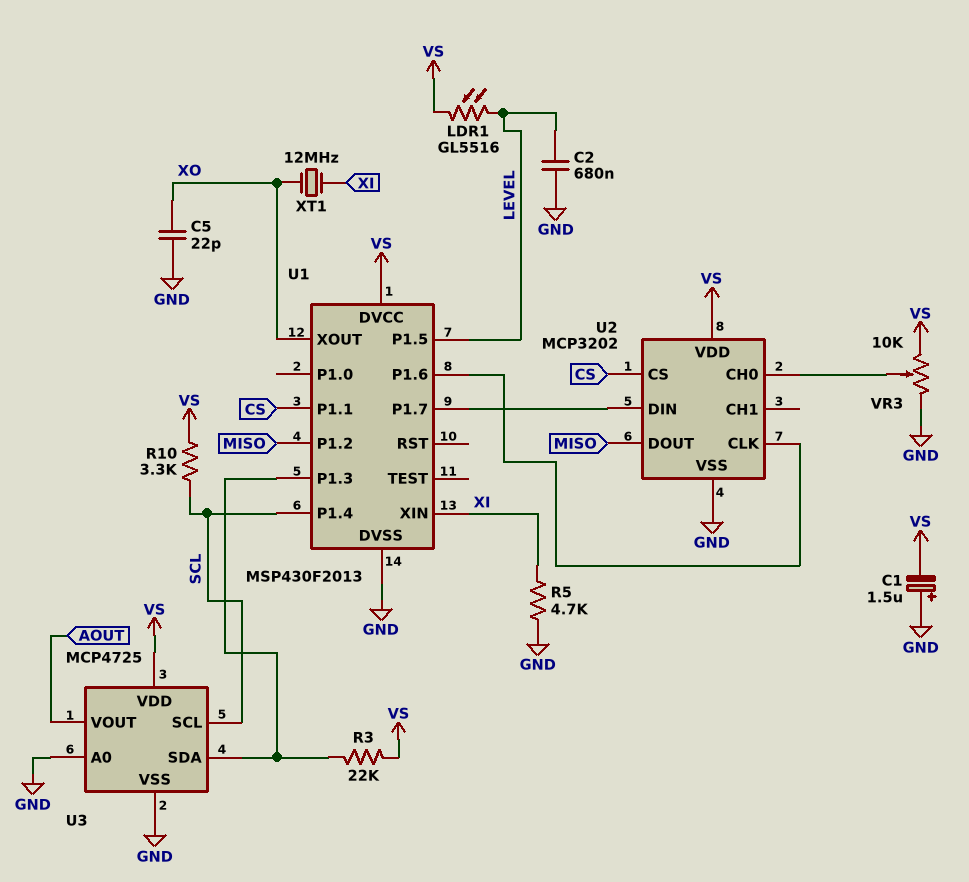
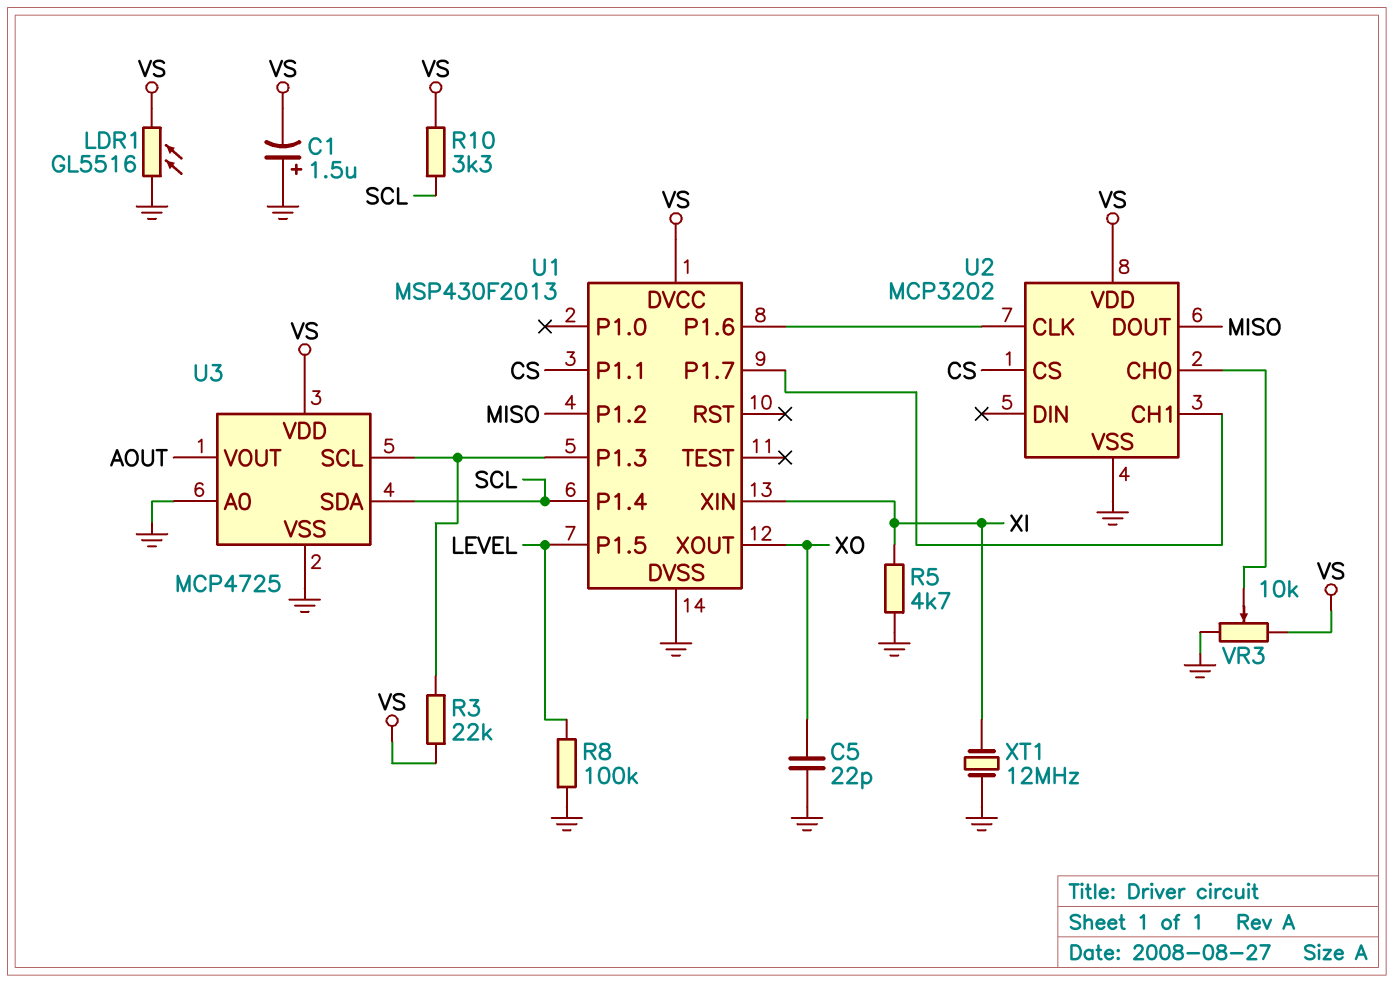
C2: 680nF (GND, LEVEL) -> none
LDR1: GL5516 (LEVEL, VS) -> GL5516 (GND, VS)
R8: none -> 100k (GND, LEVEL)
U2 pin CH1: none -> U1/P1.7
U2 pin DIN: U1/P1.7 -> none
U3 pin SCL: SCL -> U1/P1.3
U3 pin SDA: U1/P1.3 -> SCL
XT1: 12MHz (XI, XO) -> 12MHz (GND, XI)

